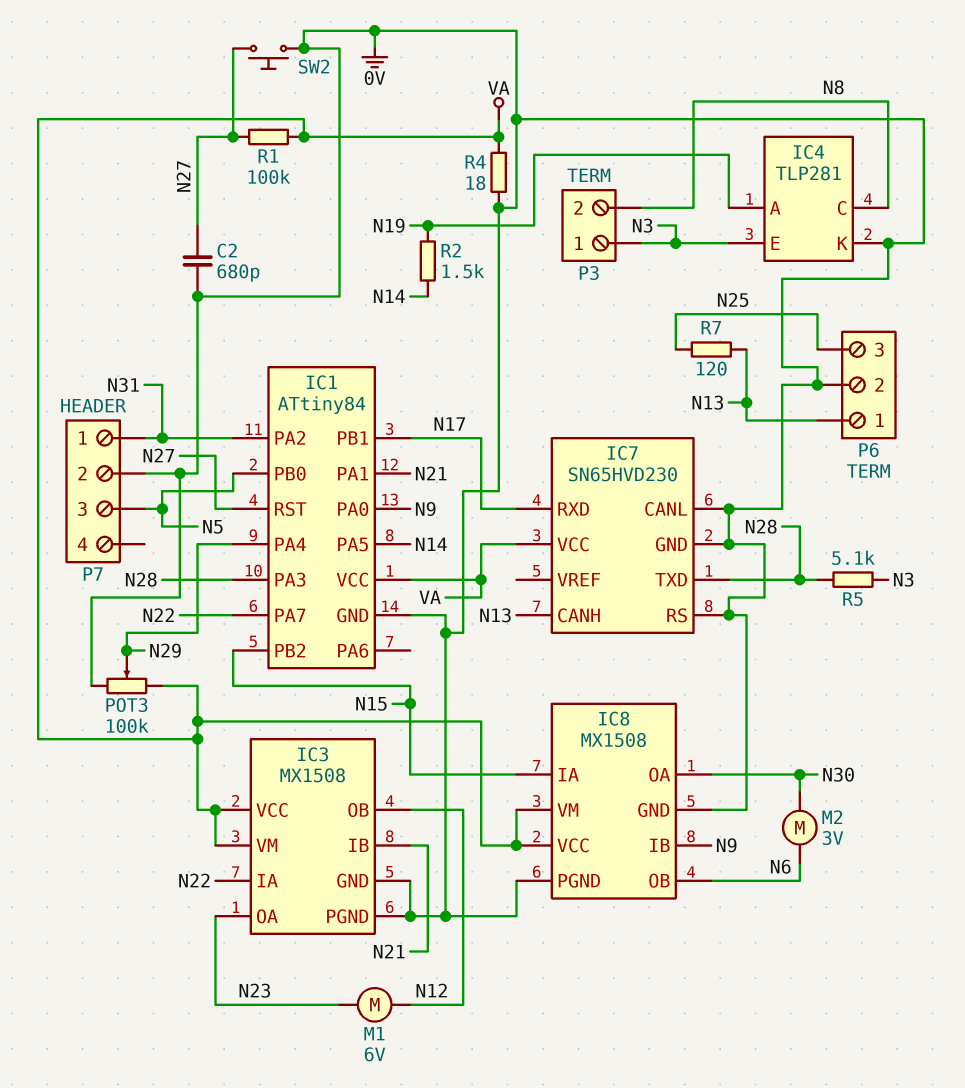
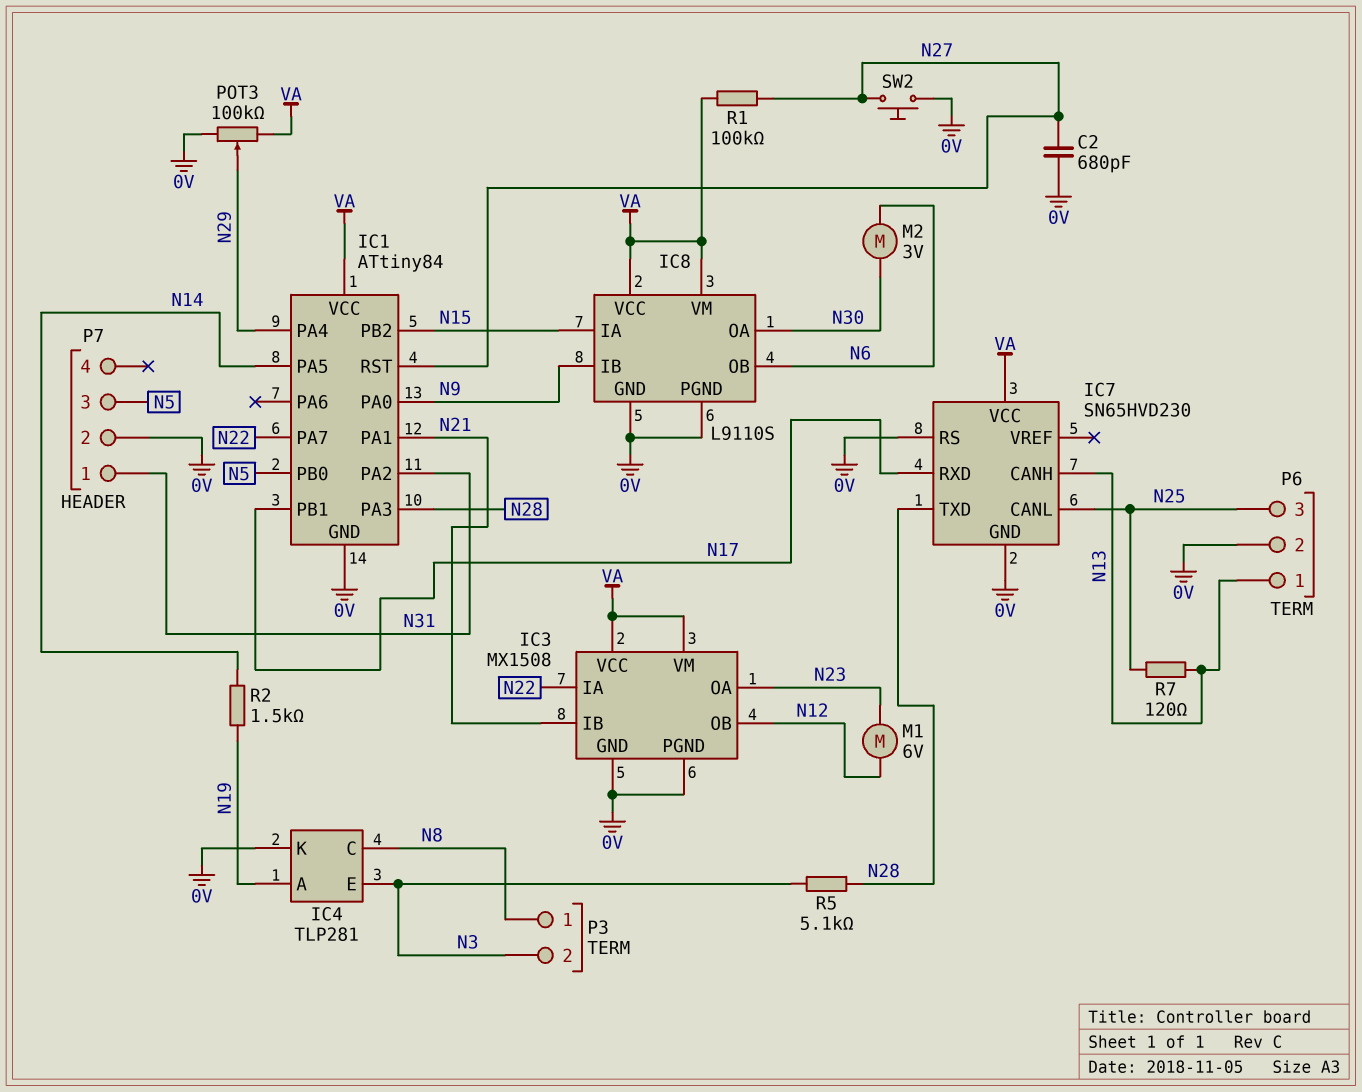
IC7 pin CANL: 0V -> N25
IC8: MX1508 -> L9110S
P3 pin 1: N3 -> N8
P3 pin 2: N8 -> N3
R4: 18 (0V, VA) -> none

